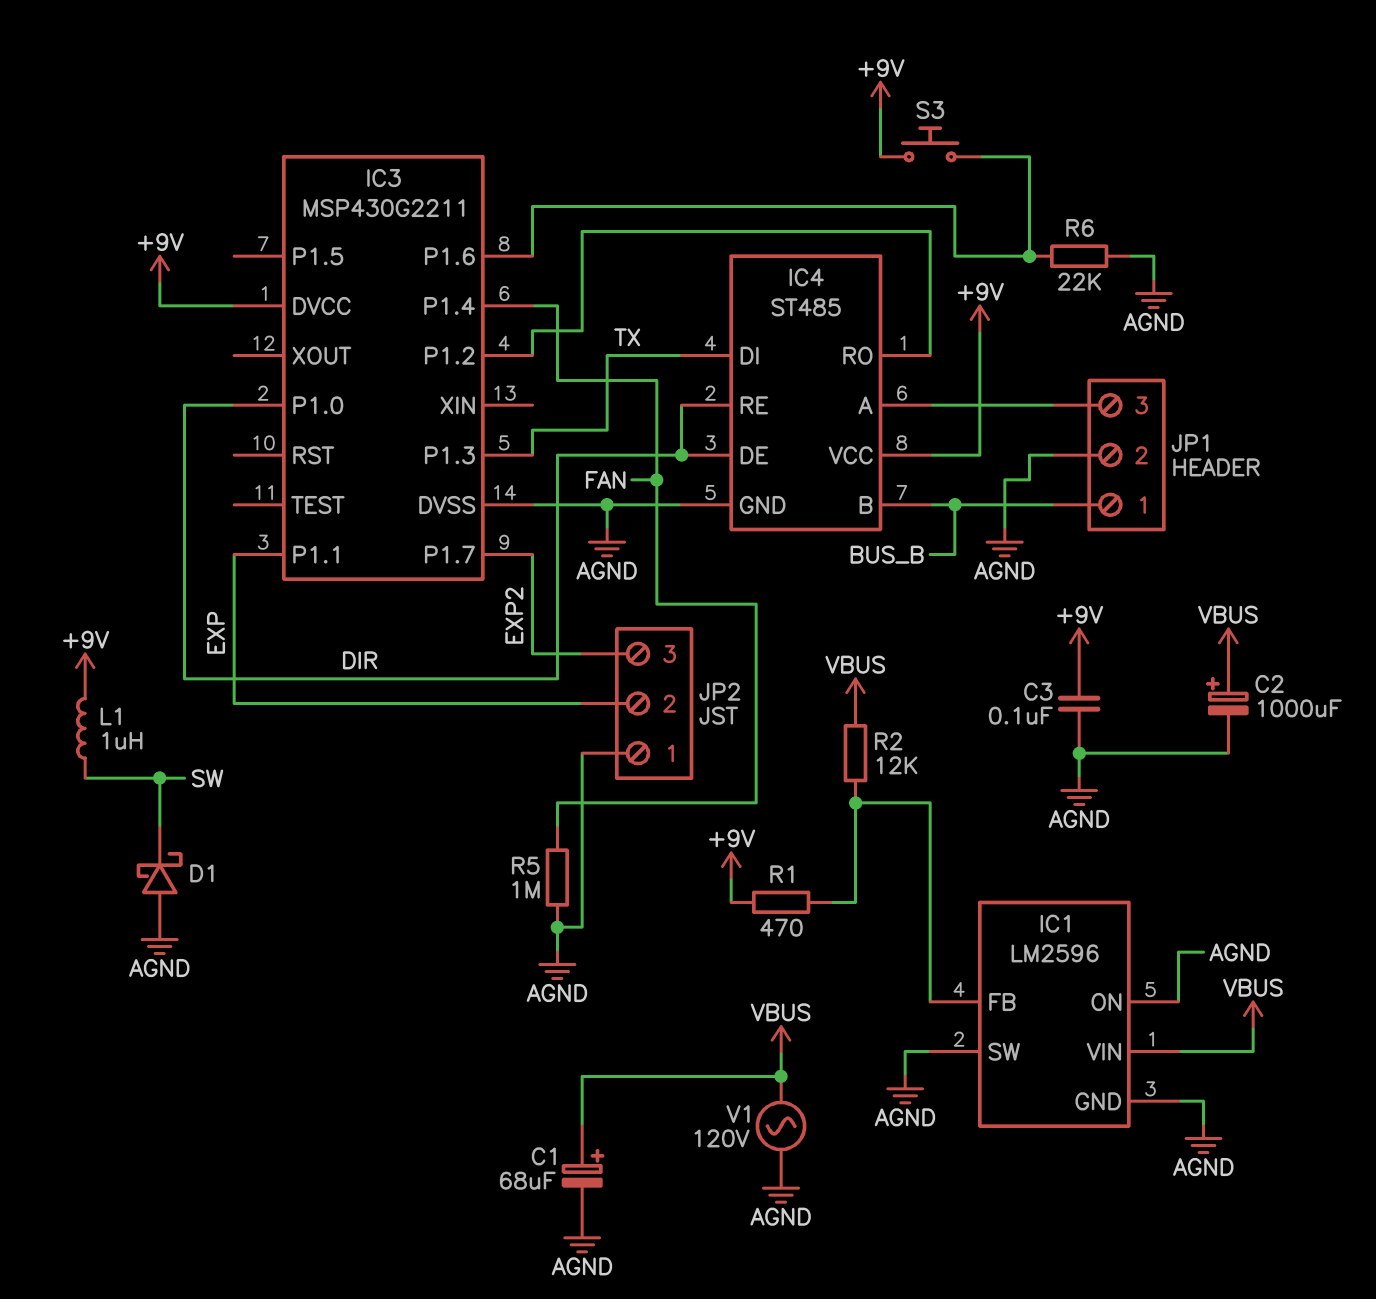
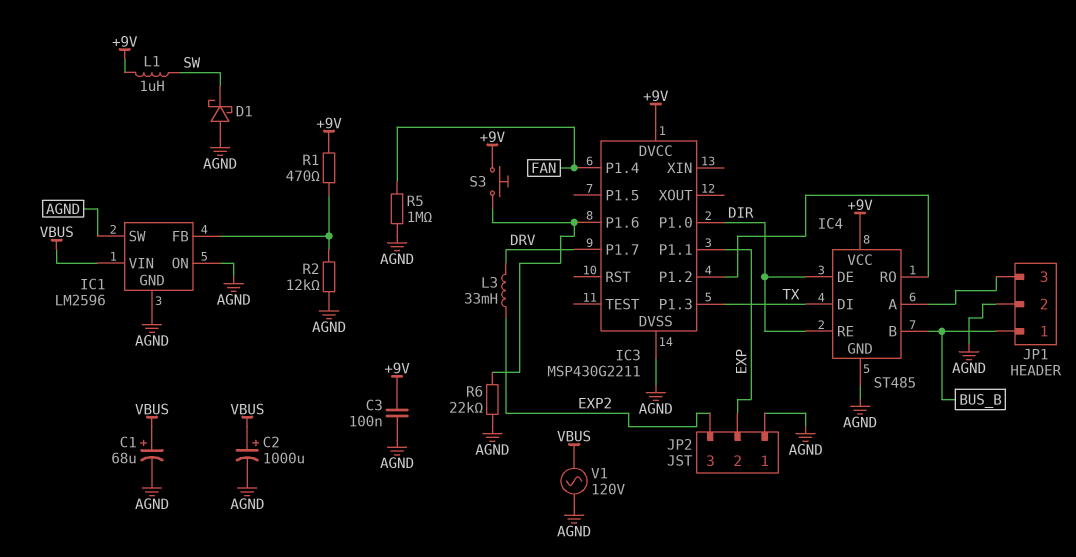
IC3 pin P1.7: EXP2 -> DRV
L3: none -> 33mH (DRV, EXP2)
R2: 12k (IC1/FB, VBUS) -> 12k (AGND, IC1/FB)

